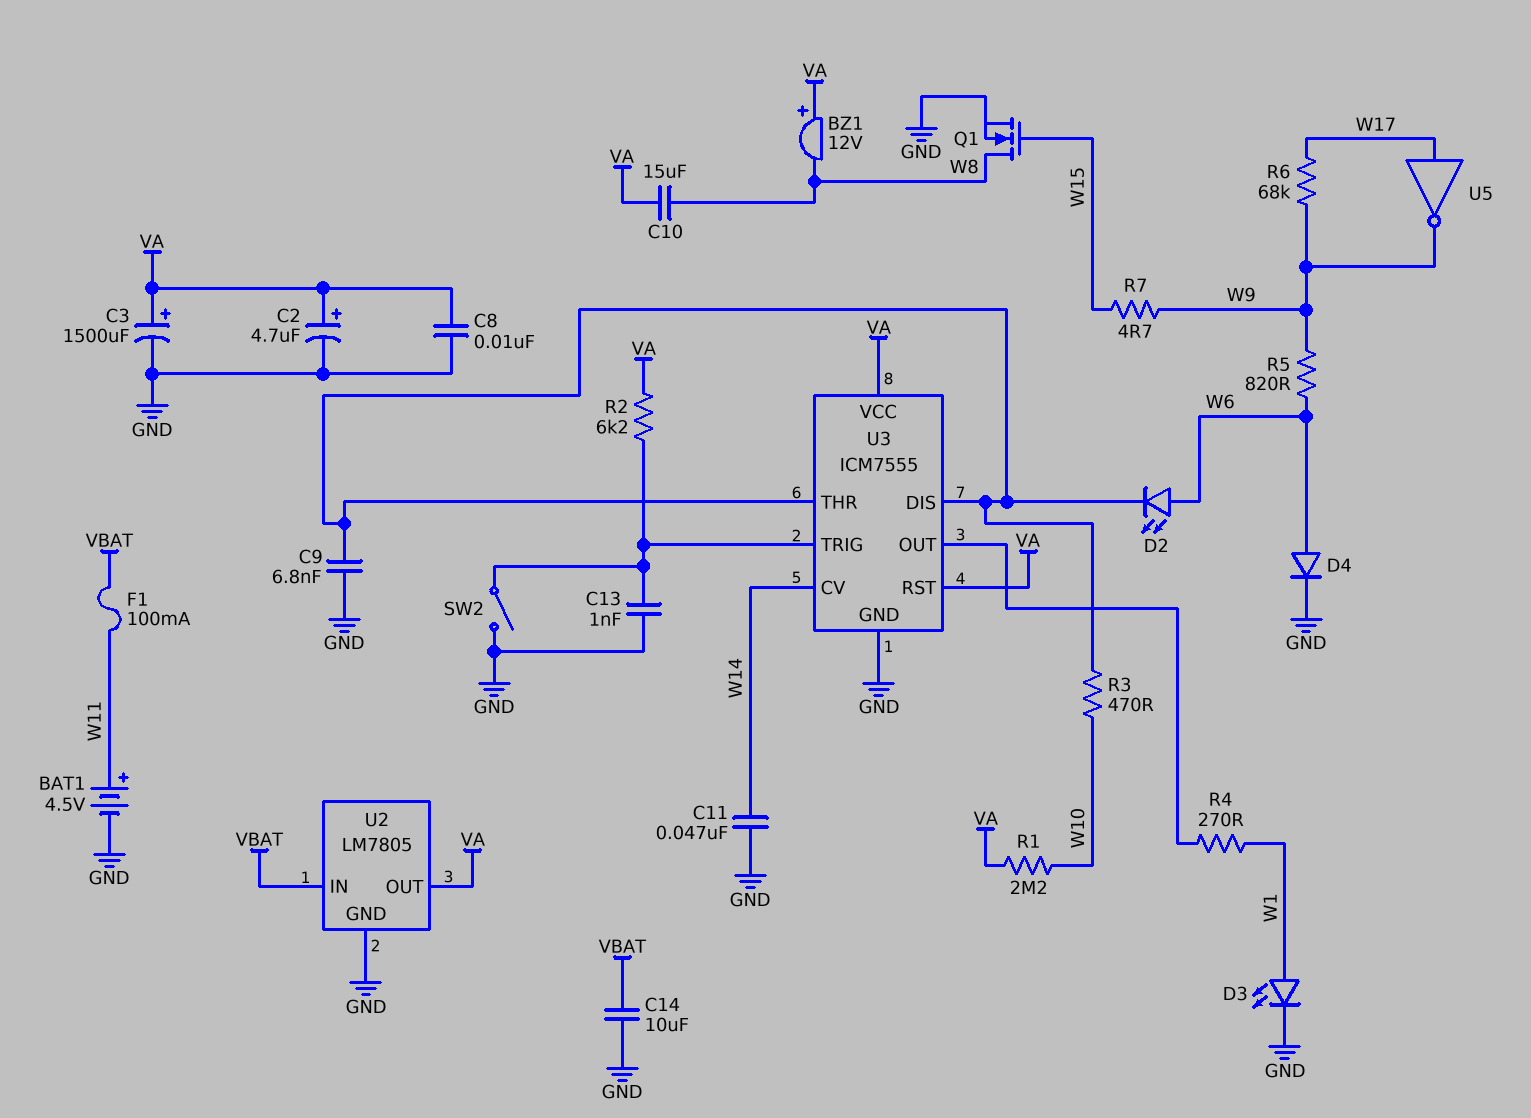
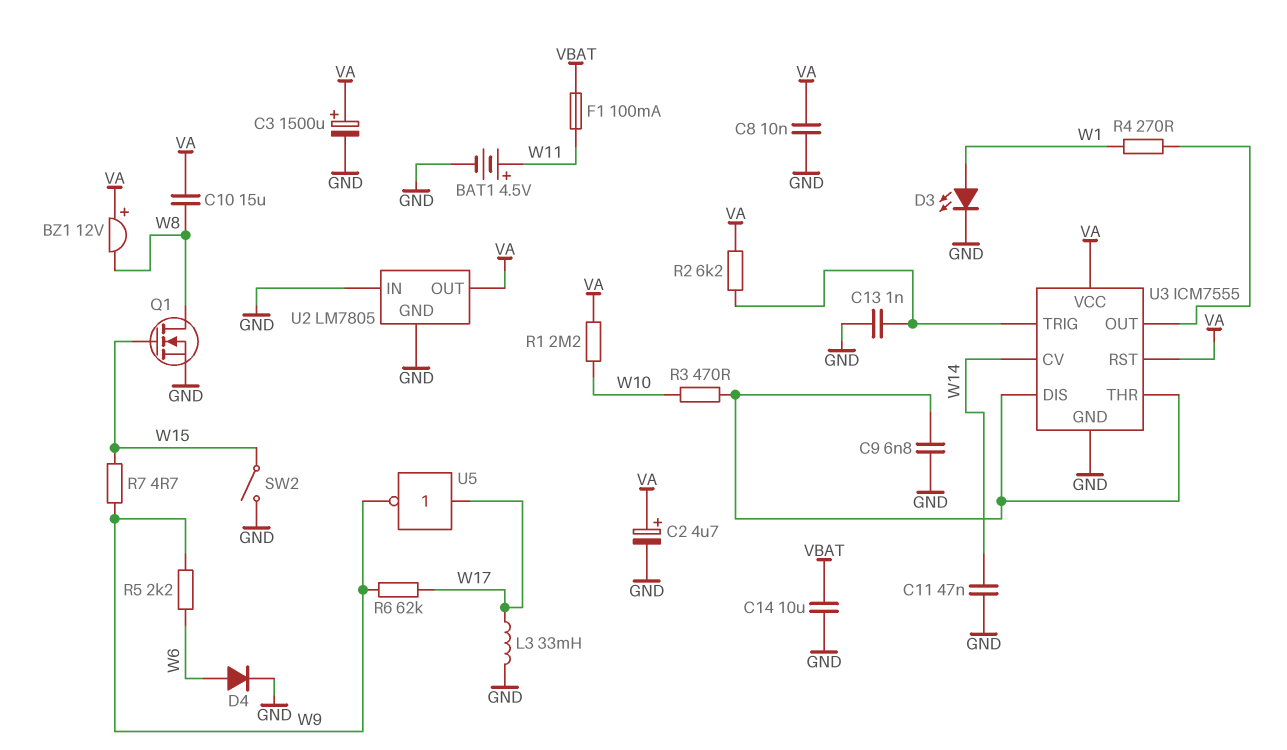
D2: LED (A W6, K U3/DIS) -> none
L3: none -> 33mH (GND, W17)
R5: 820 (W6, W9) -> 2.2k (W6, W9)
R6: 68k (W9, W17) -> 62k (W9, W17)
SW2: switch (GND, U3/TRIG) -> switch (GND, W15)
U2 pin IN: VBAT -> GND

